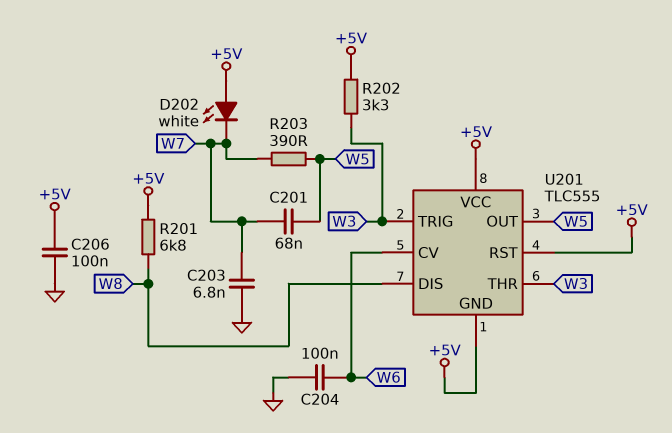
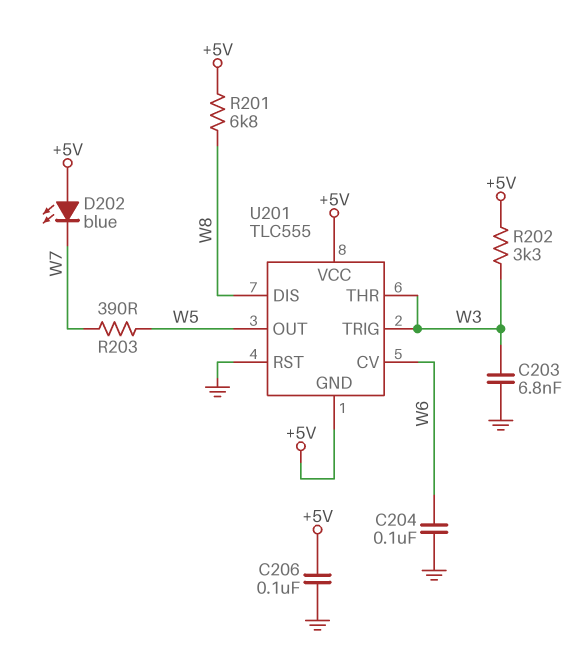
C201: 68nF (W5, W7) -> none
C203: 6.8nF (GND, W7) -> 6.8nF (GND, W3)
D202: LED white (A +5V, K W7) -> LED blue (A +5V, K W7)
U201 pin RST: +5V -> GND

